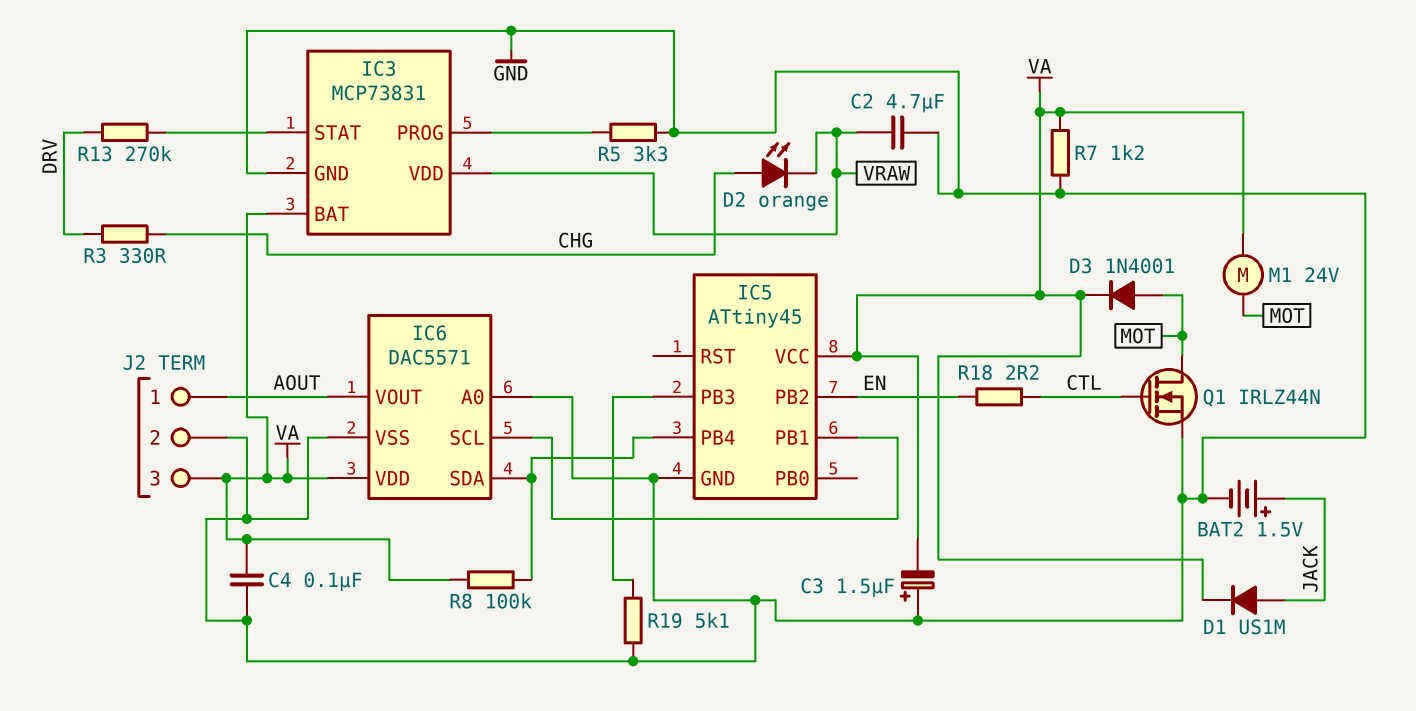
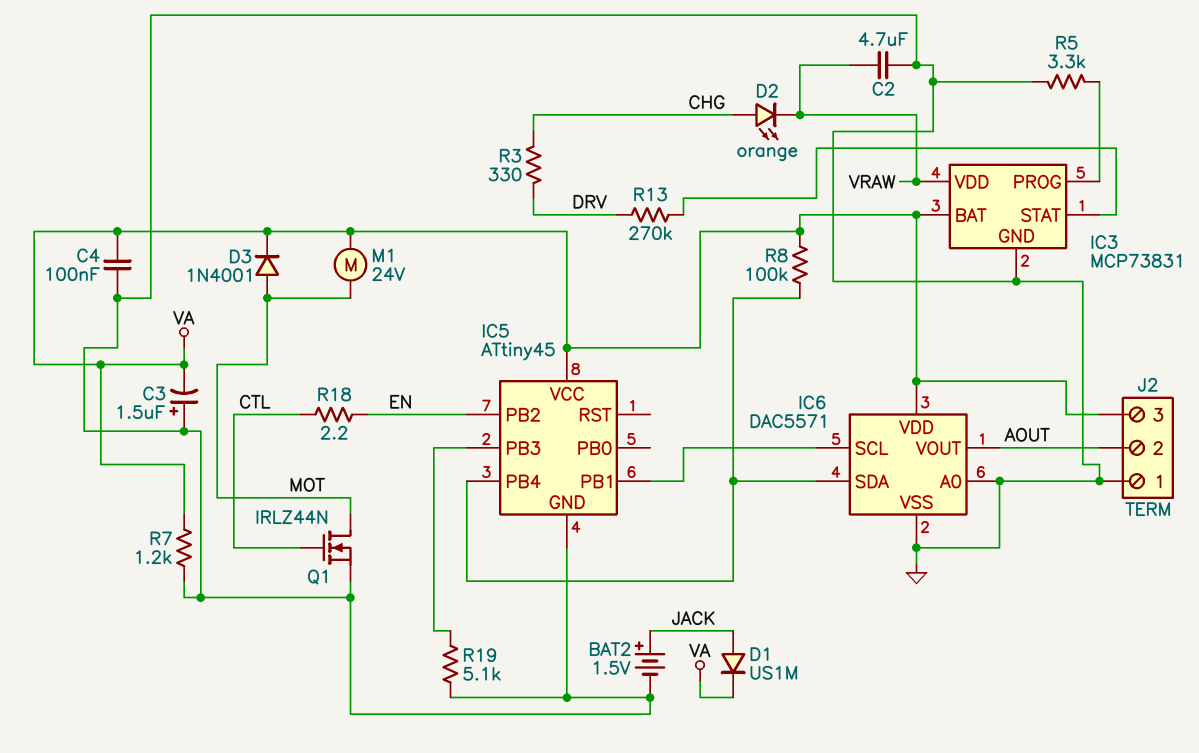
J2 pin 1: AOUT -> GND
J2 pin 2: GND -> AOUT

